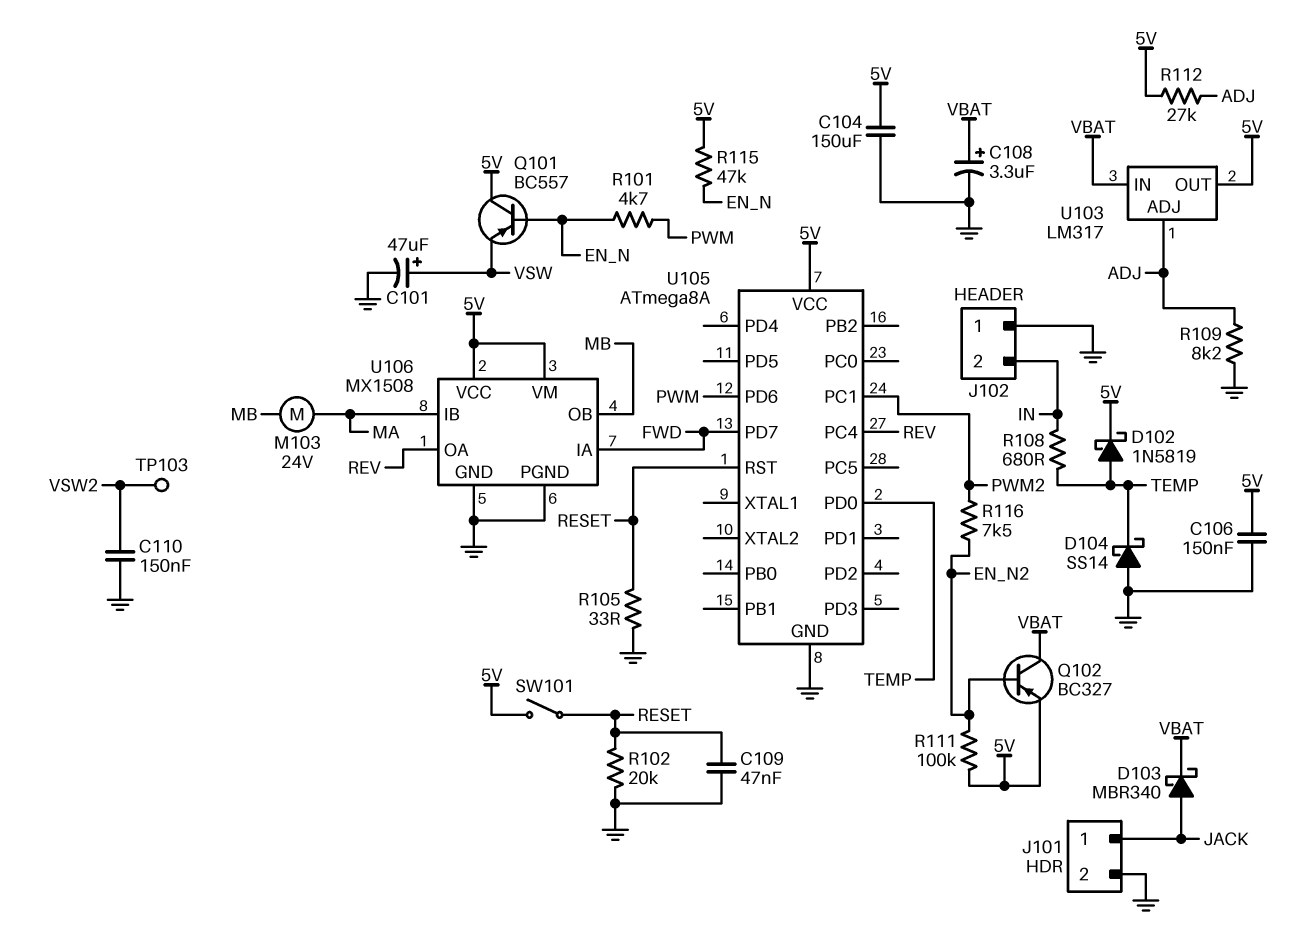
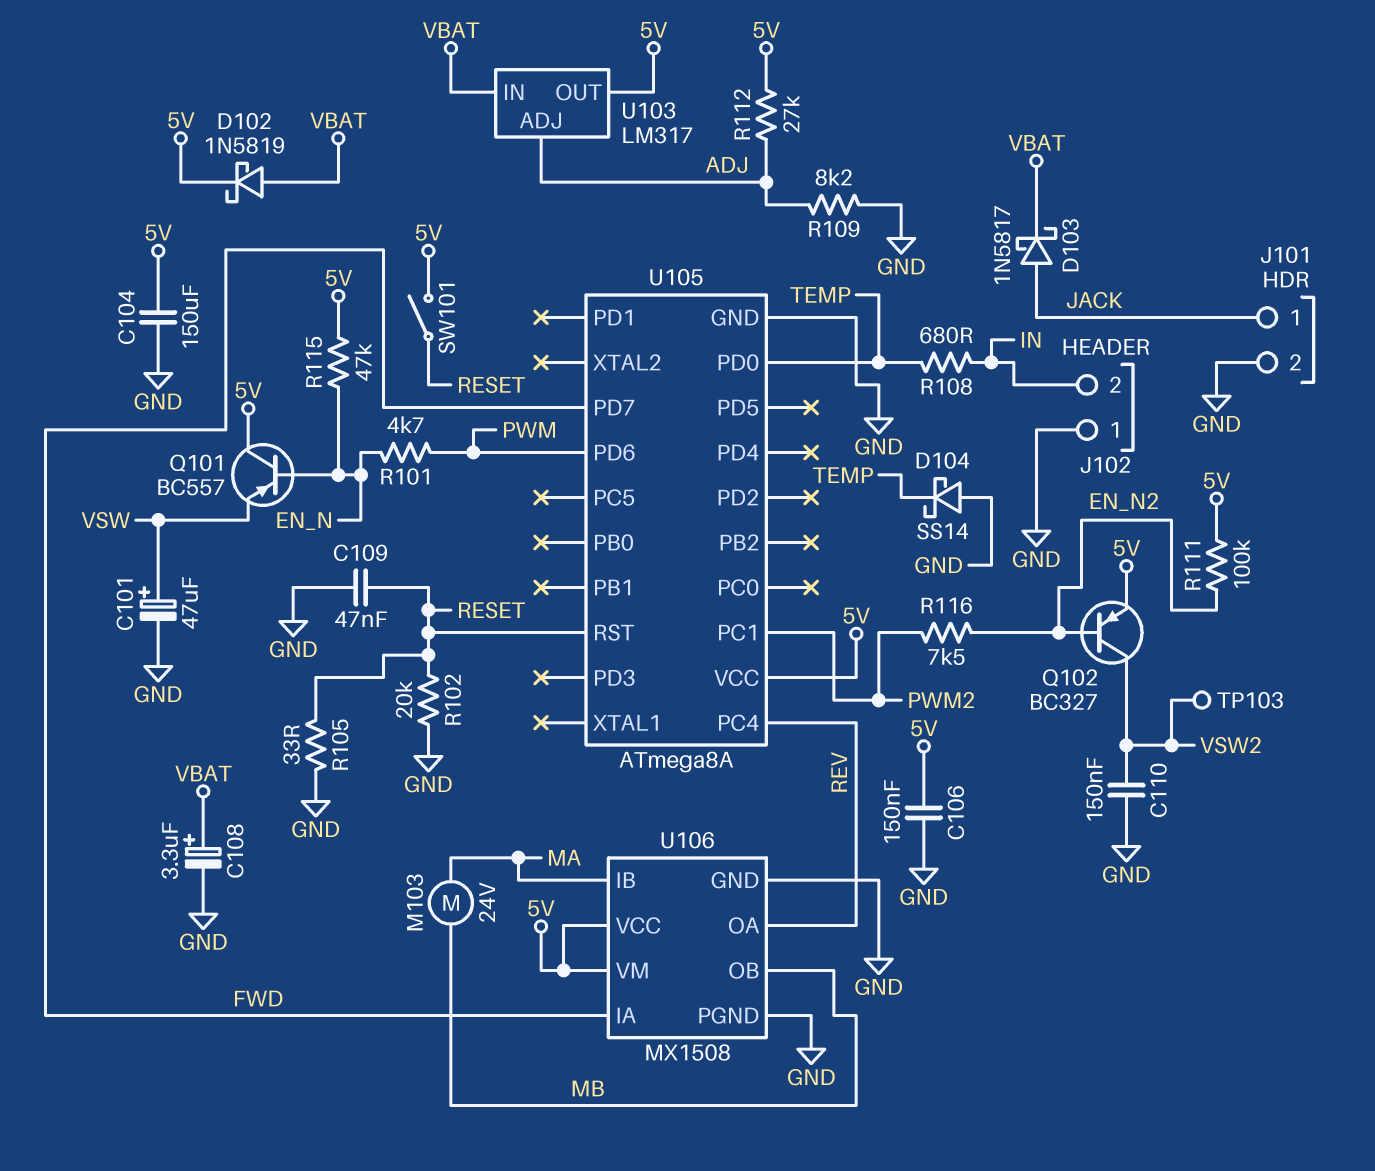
D102: schottky 1N5819 (A TEMP, K 5V) -> schottky 1N5819 (A VBAT, K 5V)
D103: schottky MBR340 (A JACK, K VBAT) -> schottky 1N5817 (A JACK, K VBAT)
Q102: PNP BC327 (B EN_N2, C VBAT, E 5V) -> PNP BC327 (B EN_N2, C VSW2, E 5V)

